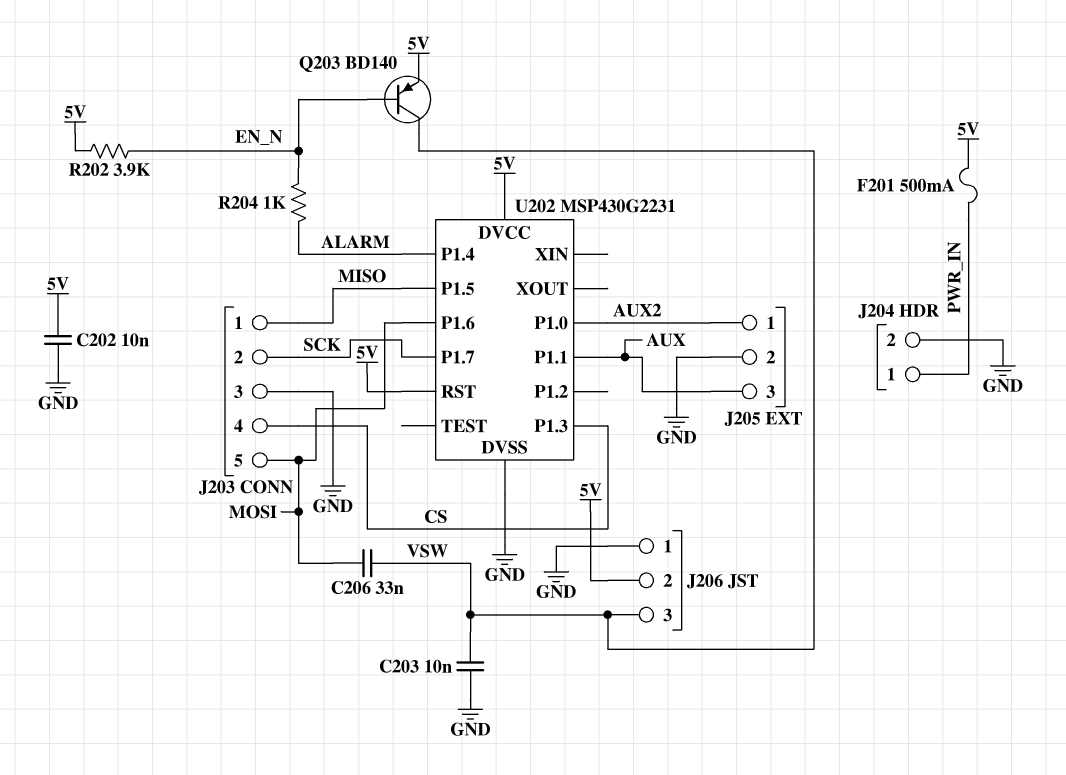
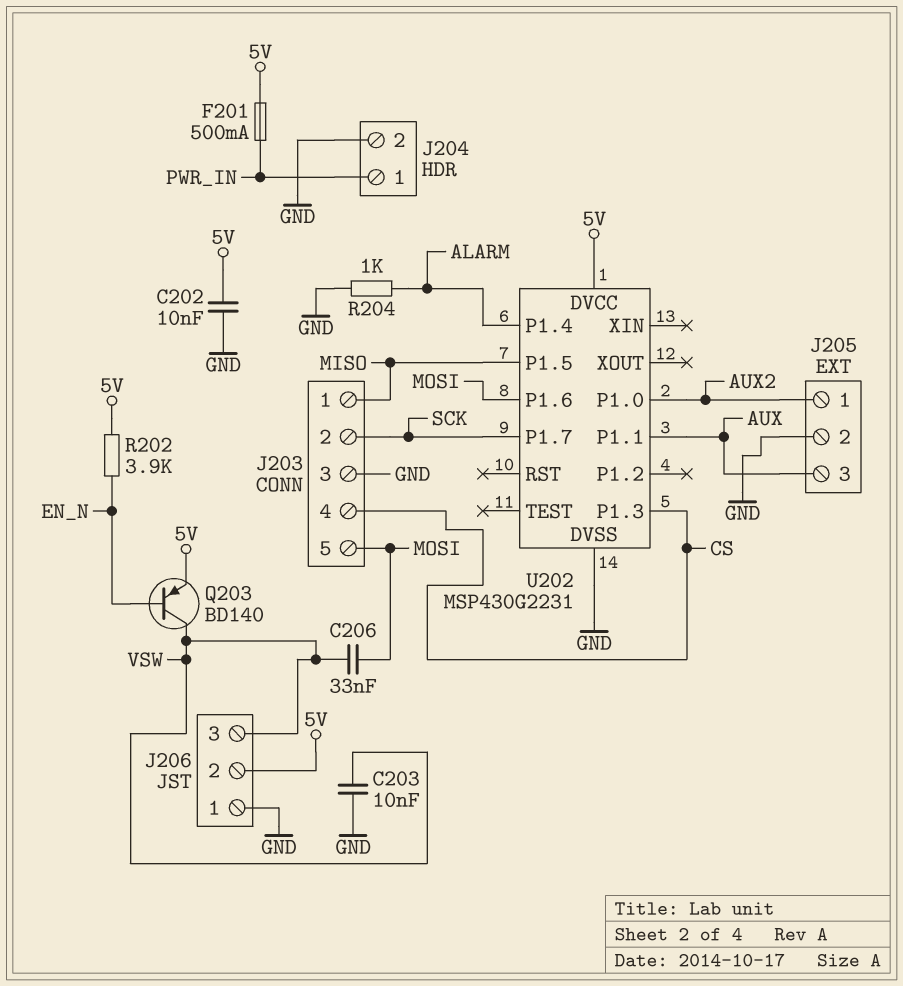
R204: 1k (ALARM, EN_N) -> 1k (ALARM, GND)
U202 pin RST: 5V -> none

